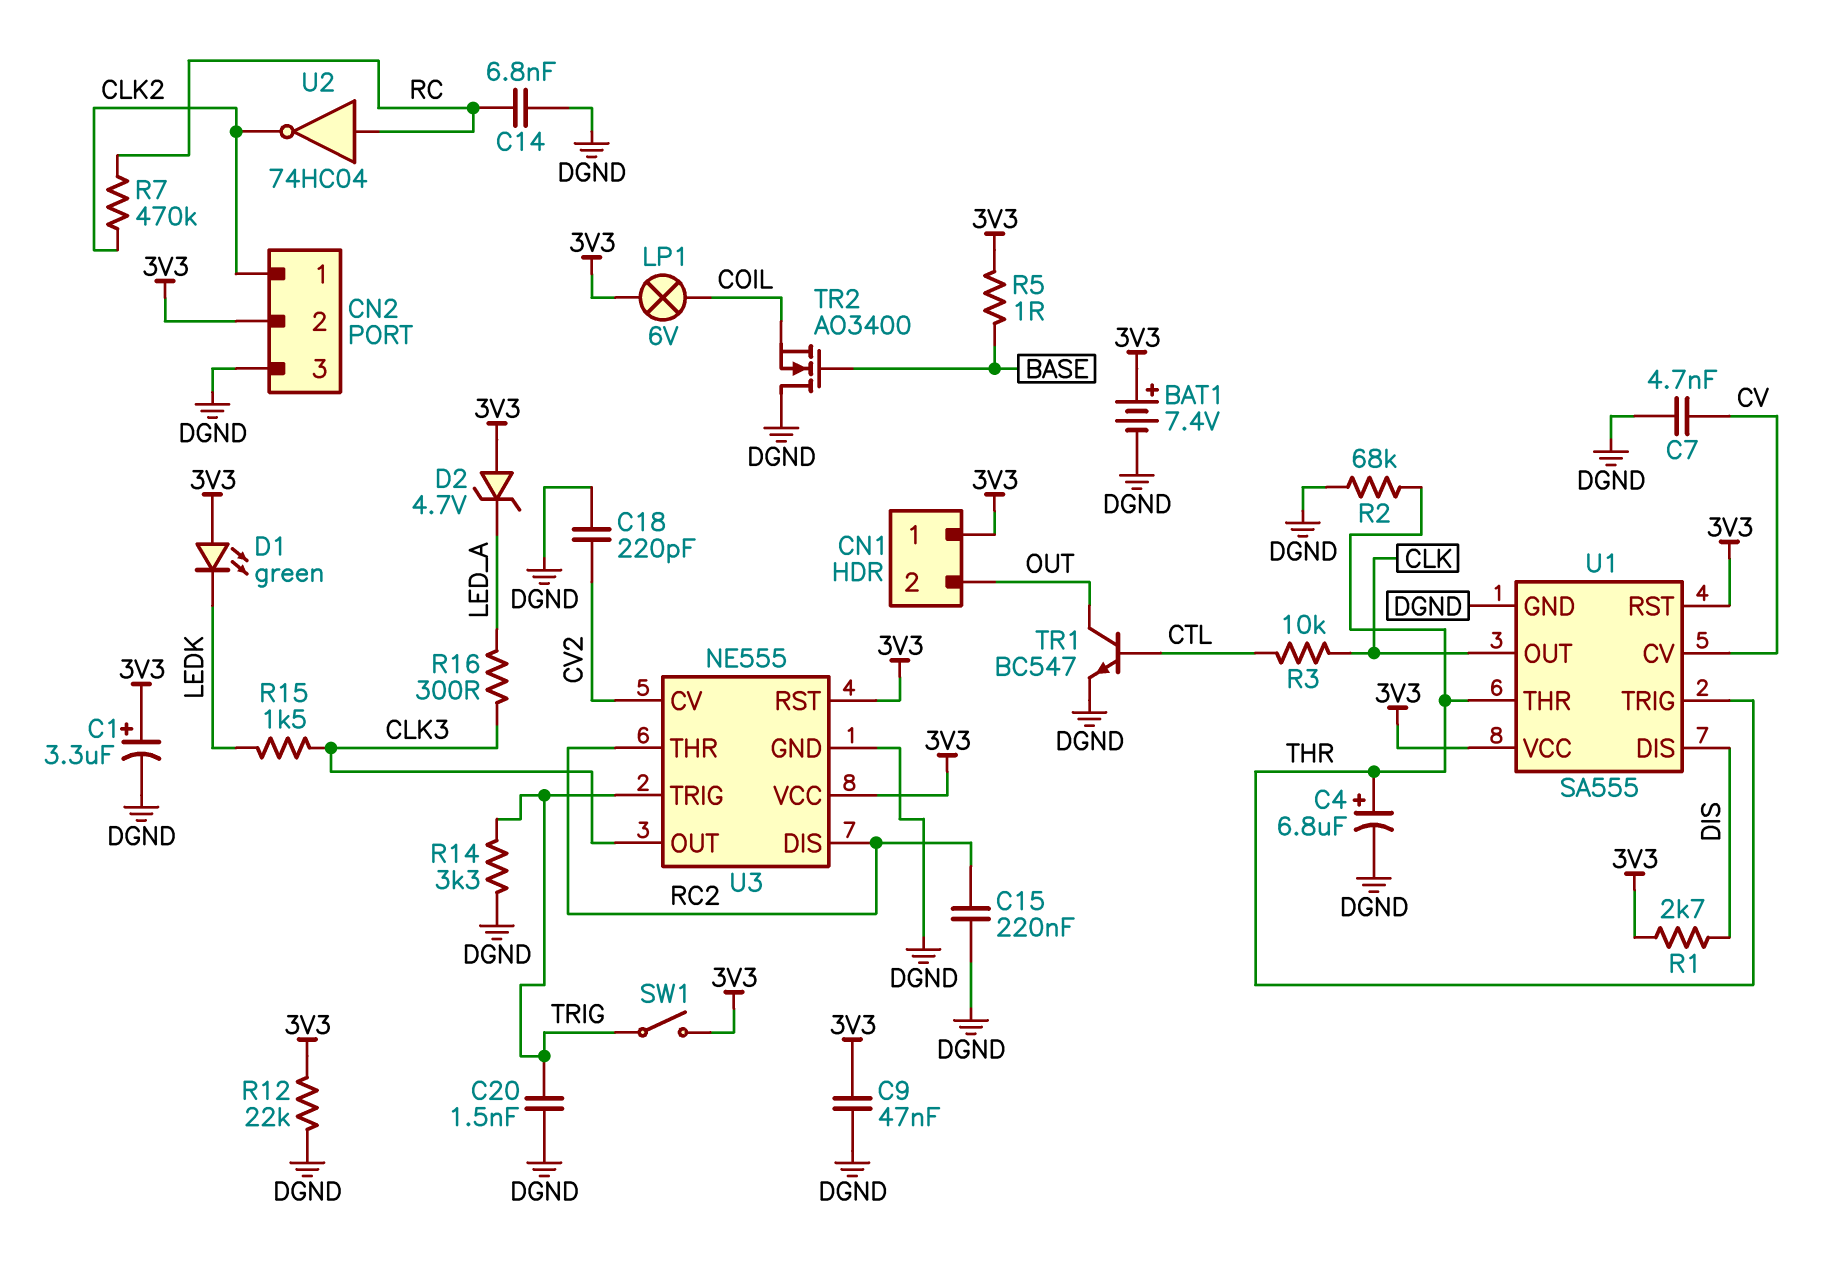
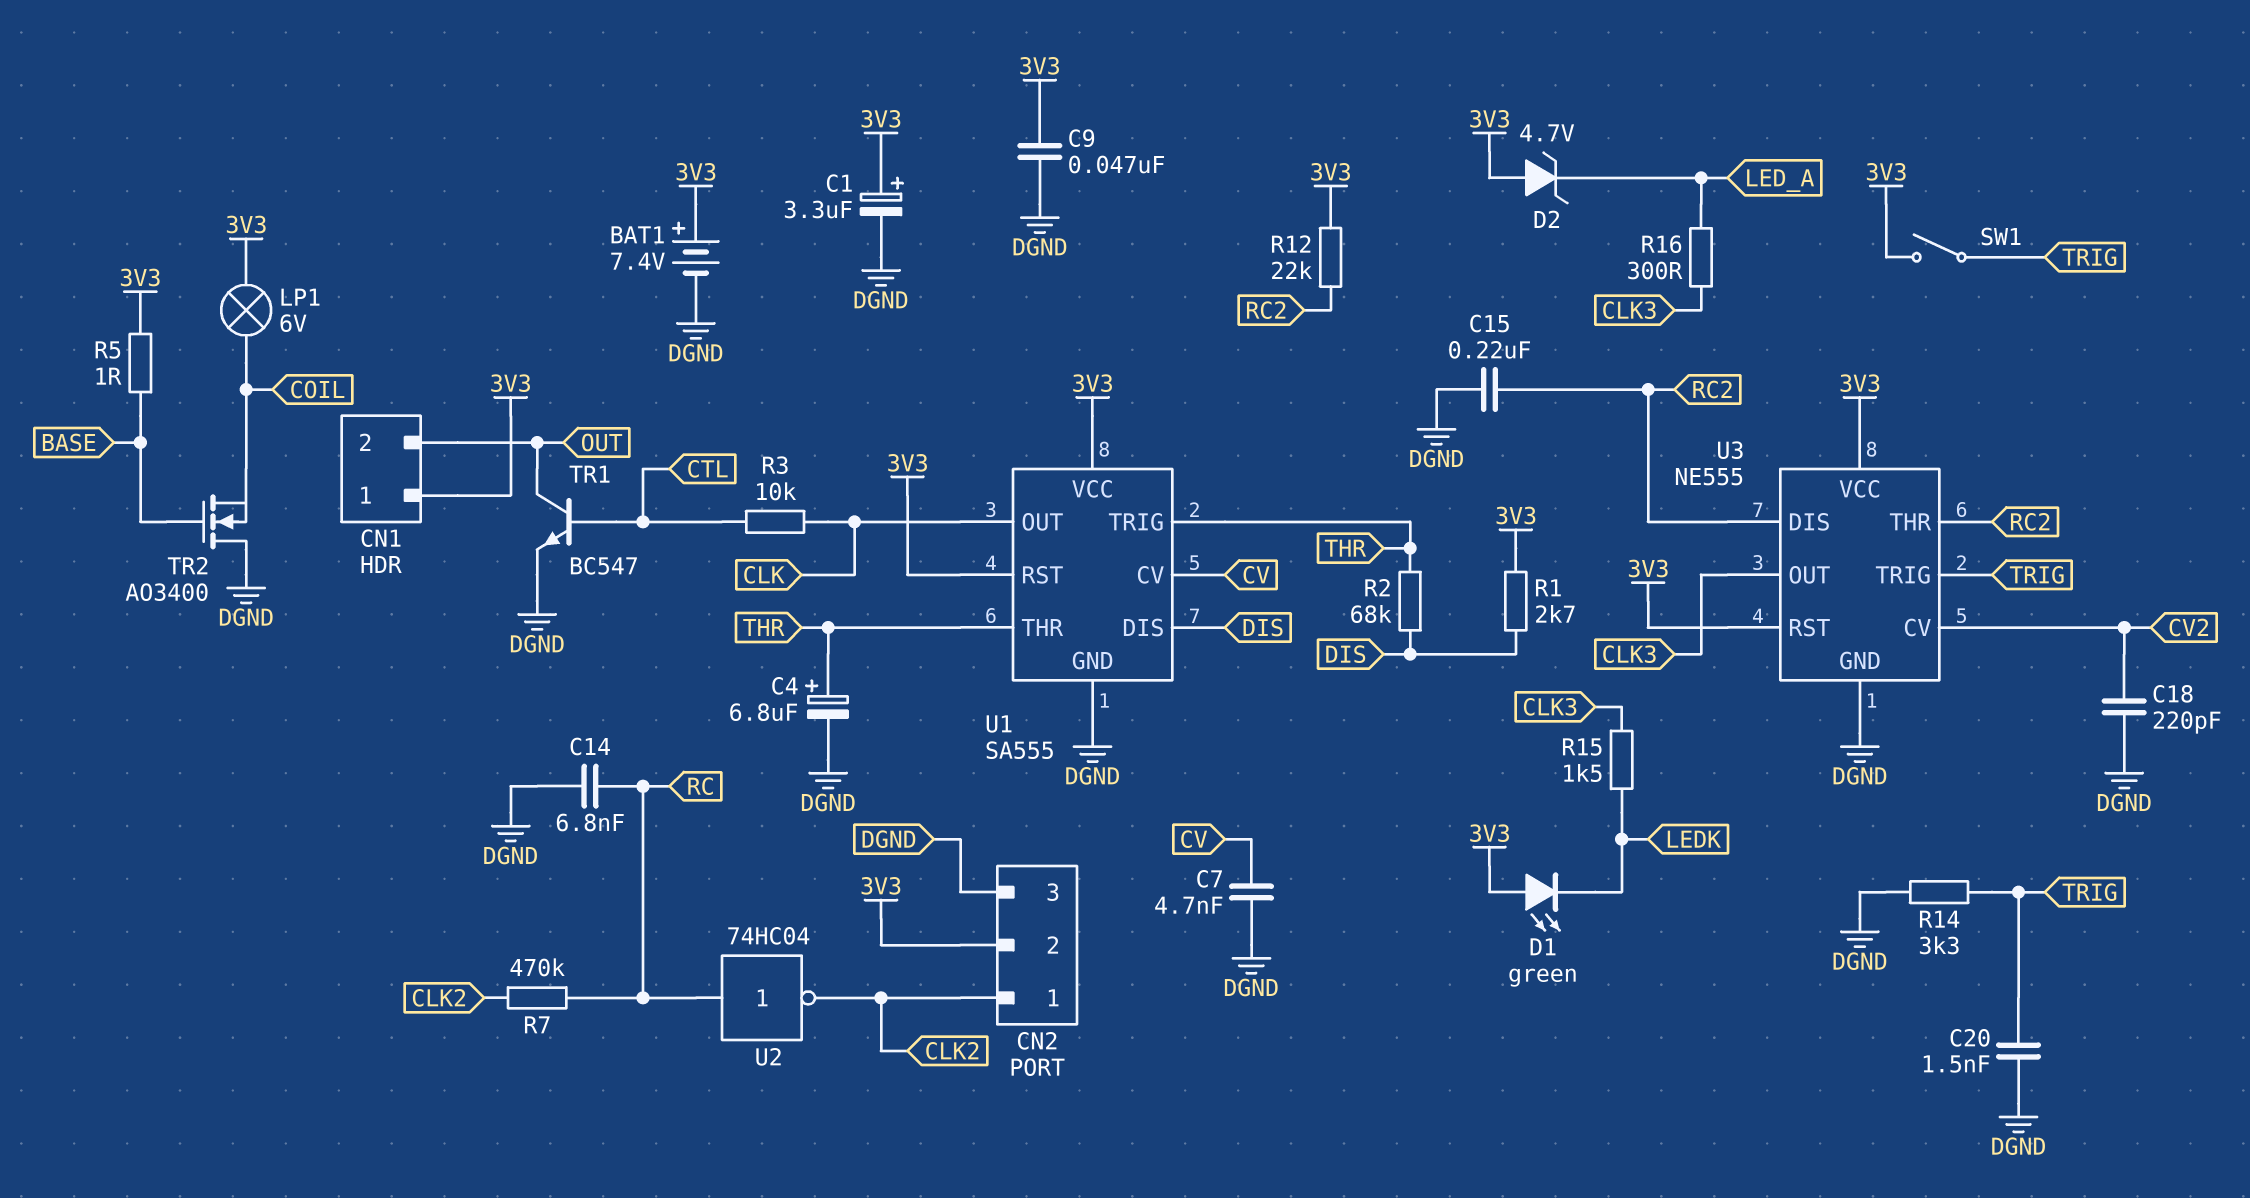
R2: 68k (DGND, THR) -> 68k (DIS, THR)
R12: 22k (3V3, DGND) -> 22k (3V3, RC2)

